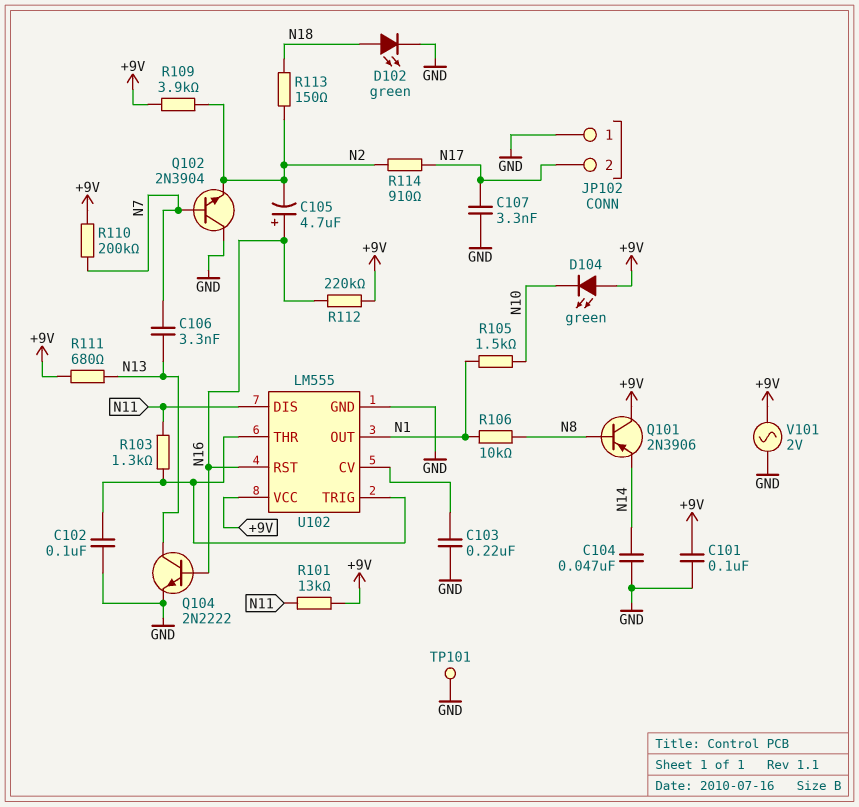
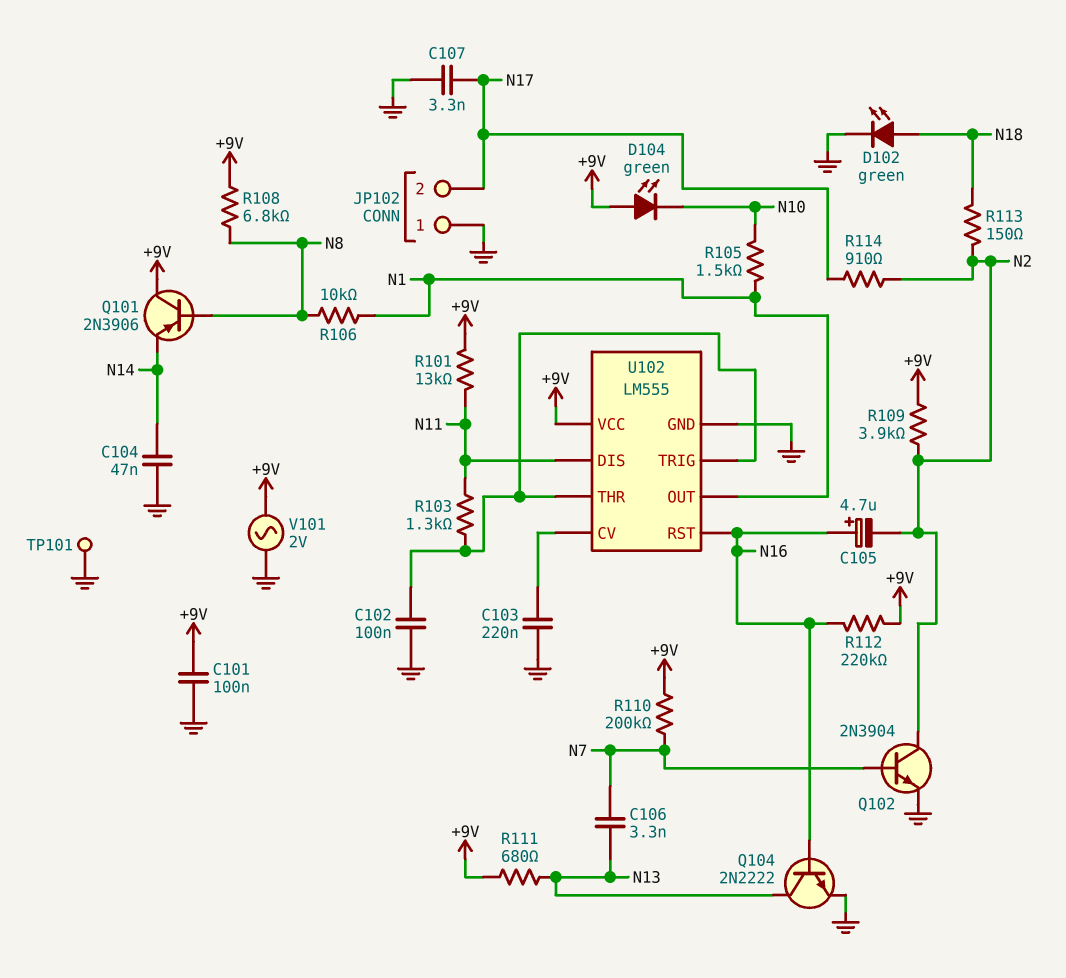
Q102: NPN 2N3904 (B N7, C GND, E N2) -> NPN 2N3904 (B N7, C N2, E GND)
R108: none -> 6.8k (+9V, N8)

